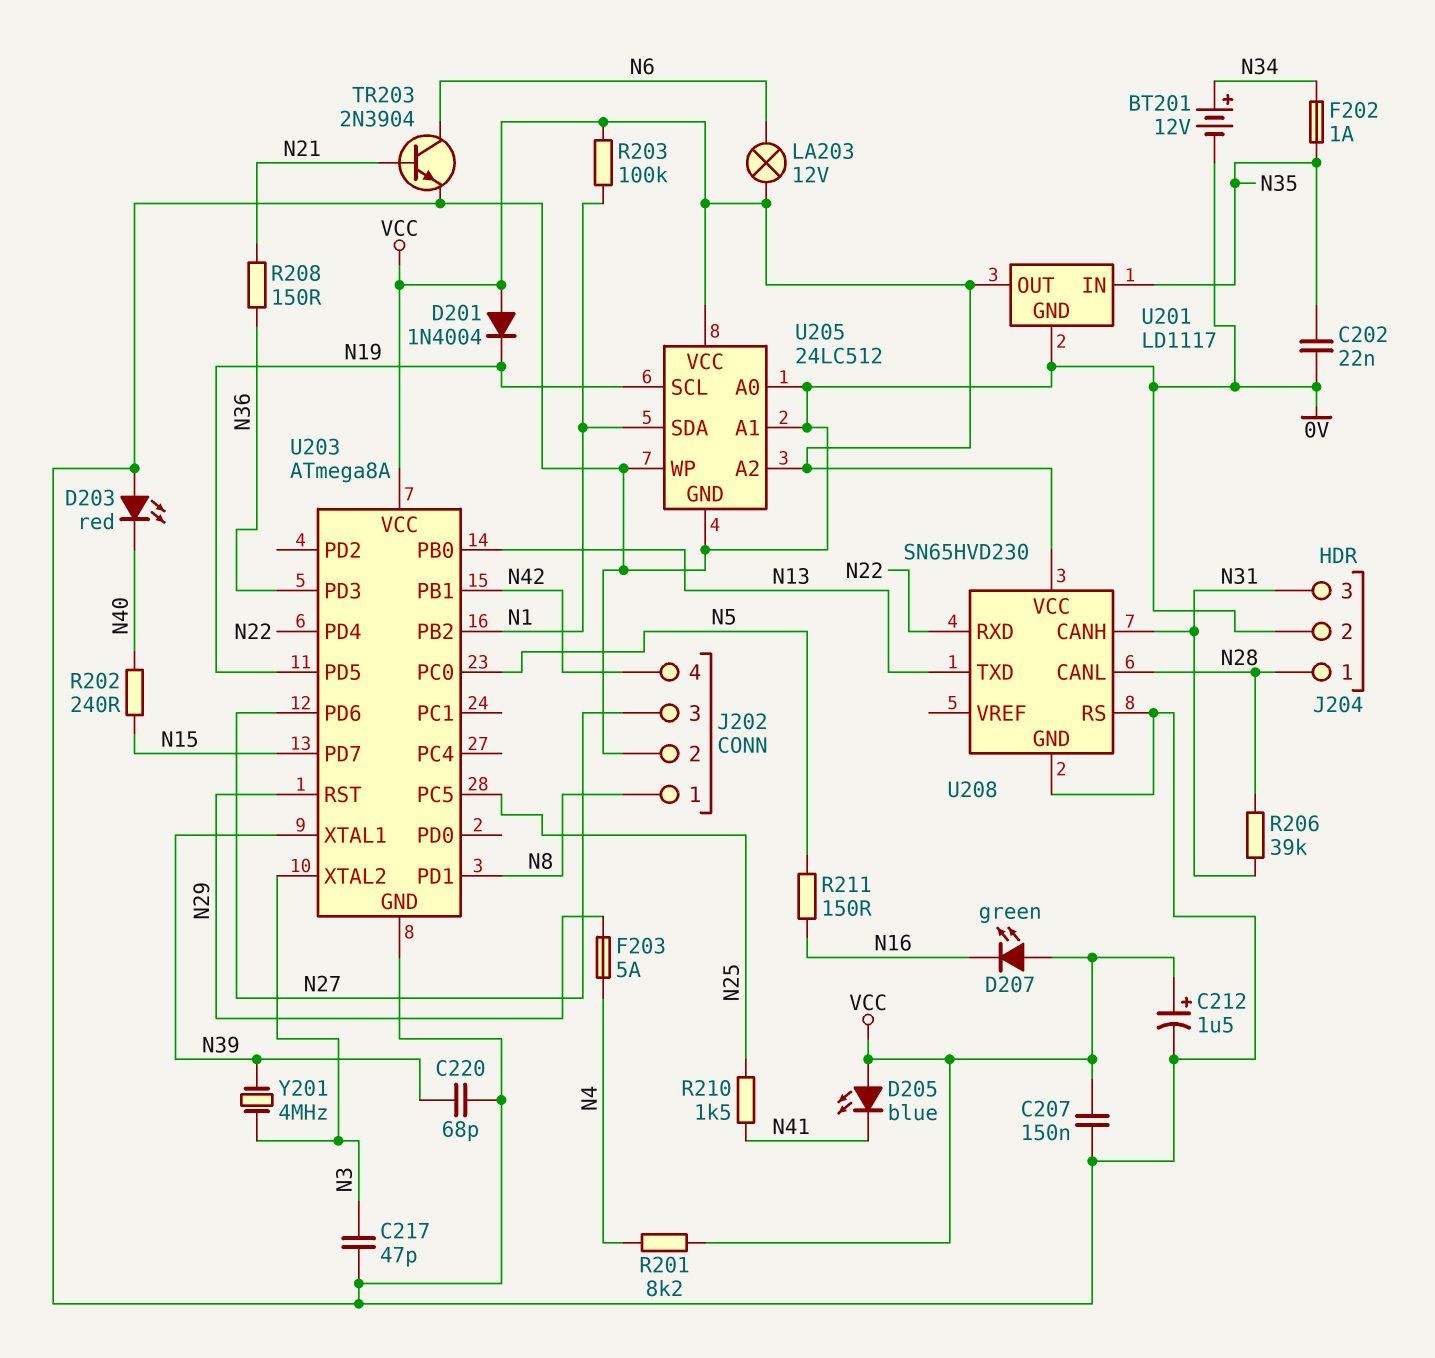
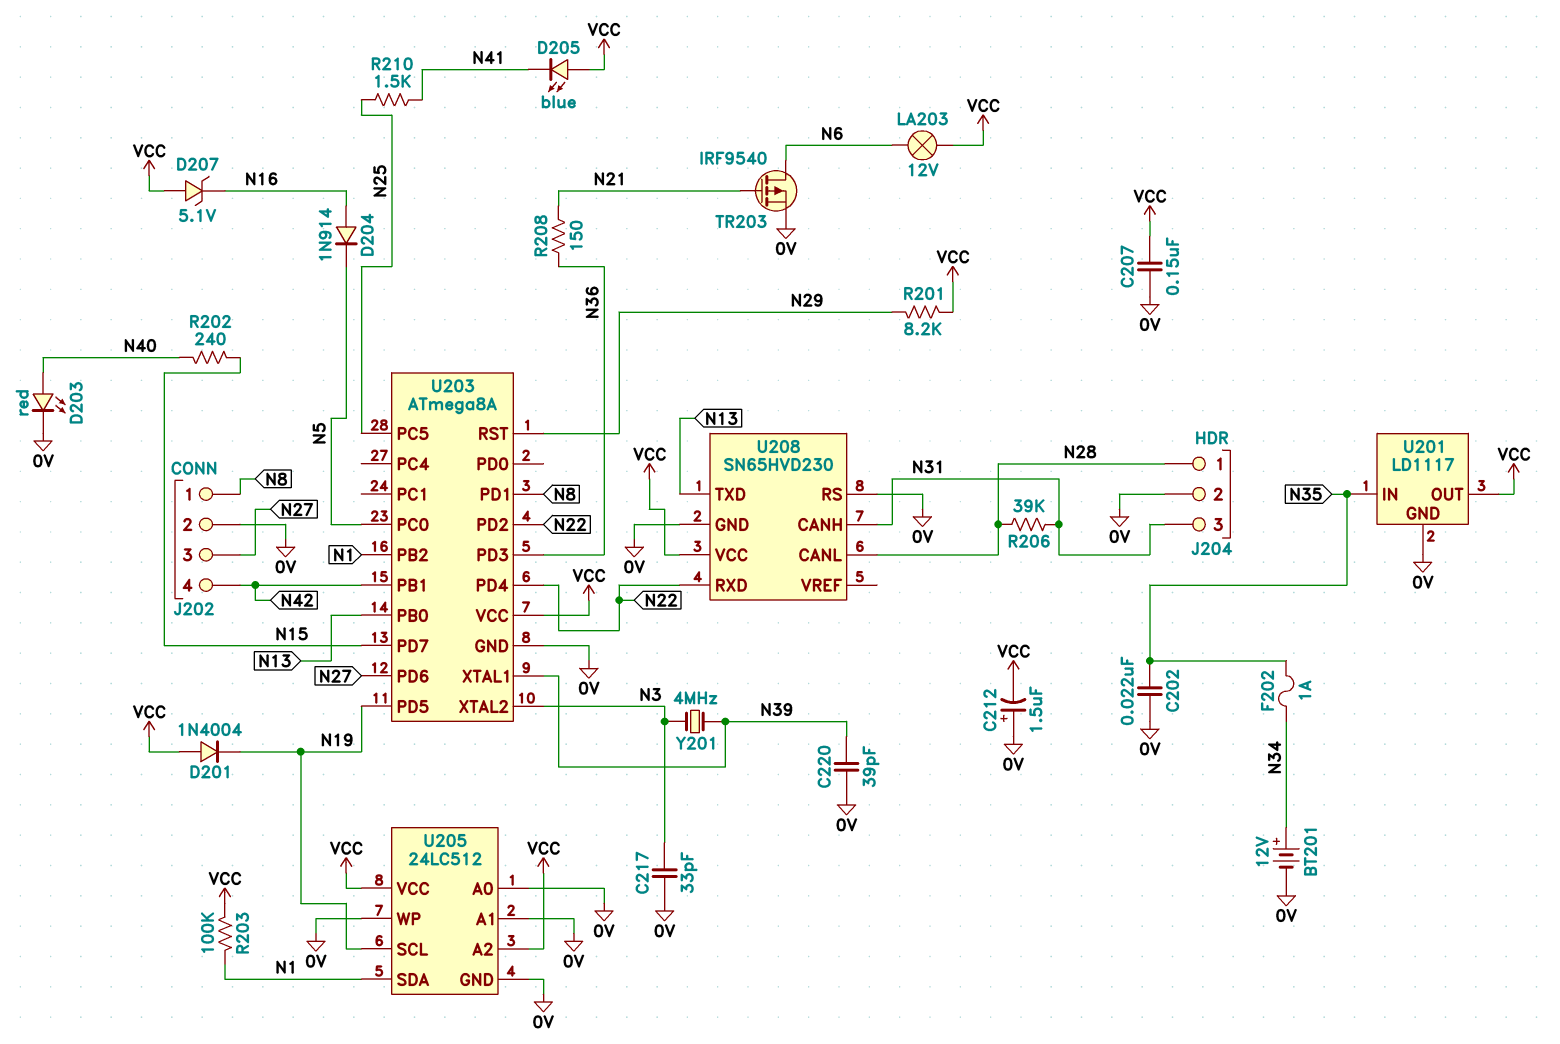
C212: 1.5uF (plus VCC, minus 0V) -> 1.5uF (plus 0V, minus VCC)
C217: 47pF (0V, N3) -> 33pF (0V, N3)
C220: 68pF (0V, N39) -> 39pF (0V, N39)
D203: LED red (A 0V, K N40) -> LED red (A N40, K 0V)
D204: none -> diode 1N914 (A N16, K N5)
D207: LED green (A VCC, K N16) -> zener 5.1V (A VCC, K N16)
F203: 5A (N4, N29) -> none
R201: 8.2k (N4, VCC) -> 8.2k (N29, VCC)
R211: 150 (N5, N16) -> none
TR203: NPN 2N3904 (B N21, C N6, E 0V) -> PMOS IRF9540 (G N21, D N6, S 0V)
U203 pin PD2: none -> N22

